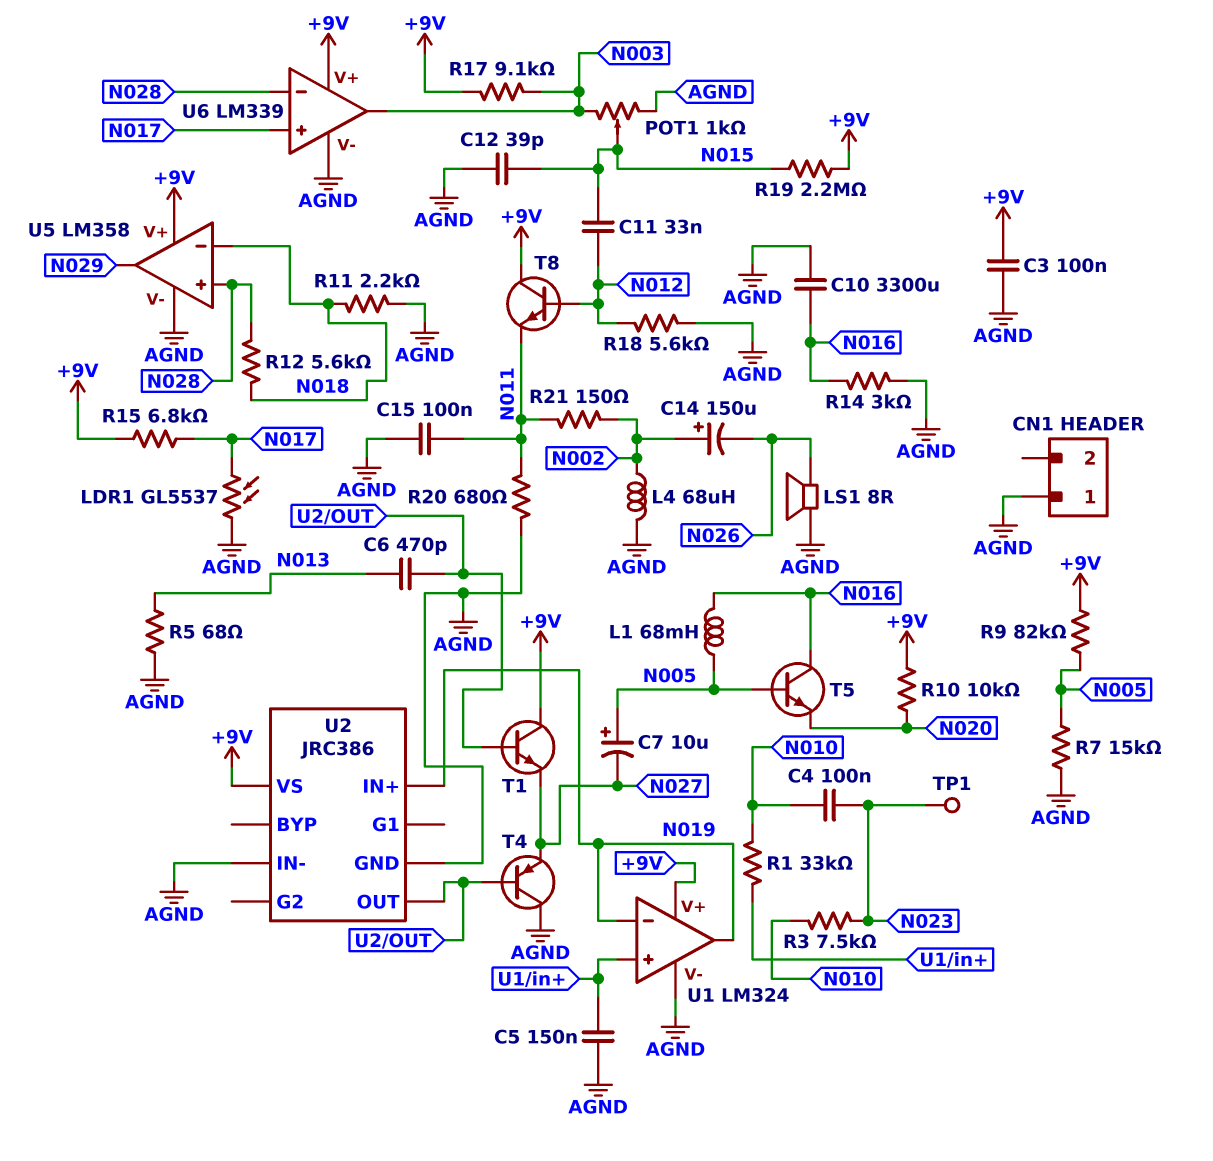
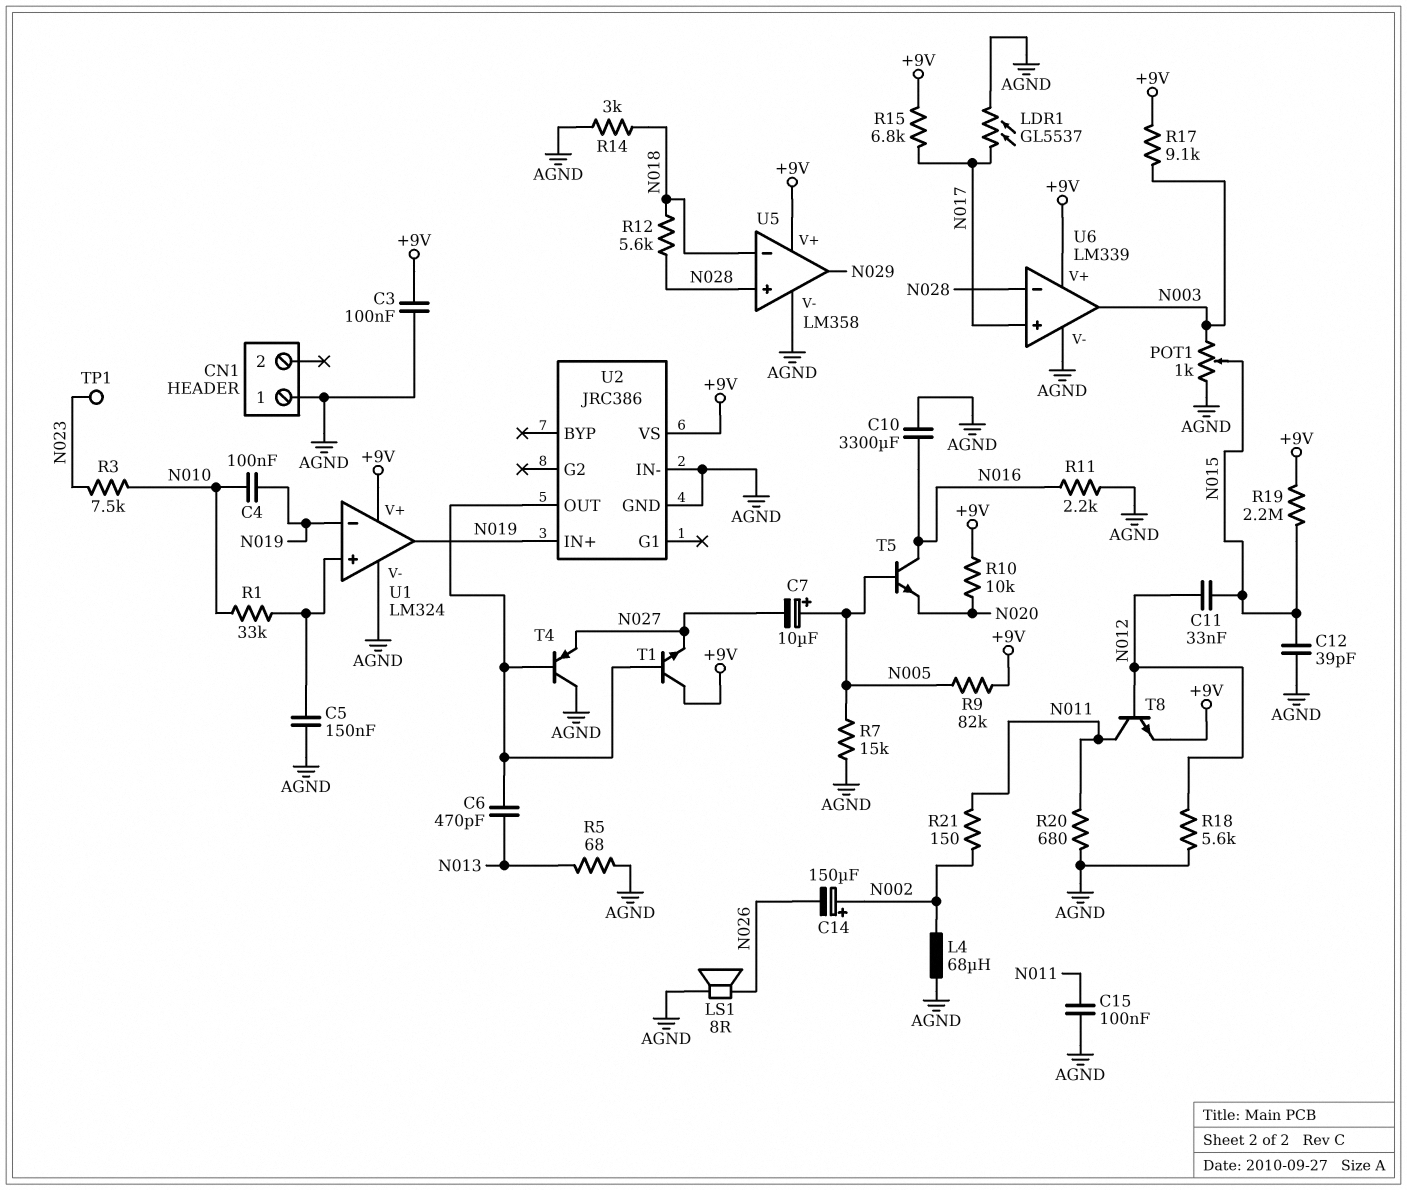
C4: 100nF (N010, N023) -> 100nF (N010, N019)
L1: 68mH (N005, N016) -> none
R11: 2.2k (AGND, N018) -> 2.2k (AGND, N016)
R14: 3k (AGND, N016) -> 3k (AGND, N018)
T8: NPN (B N012, C +9V, E N011) -> NPN (B N012, C N011, E +9V)

